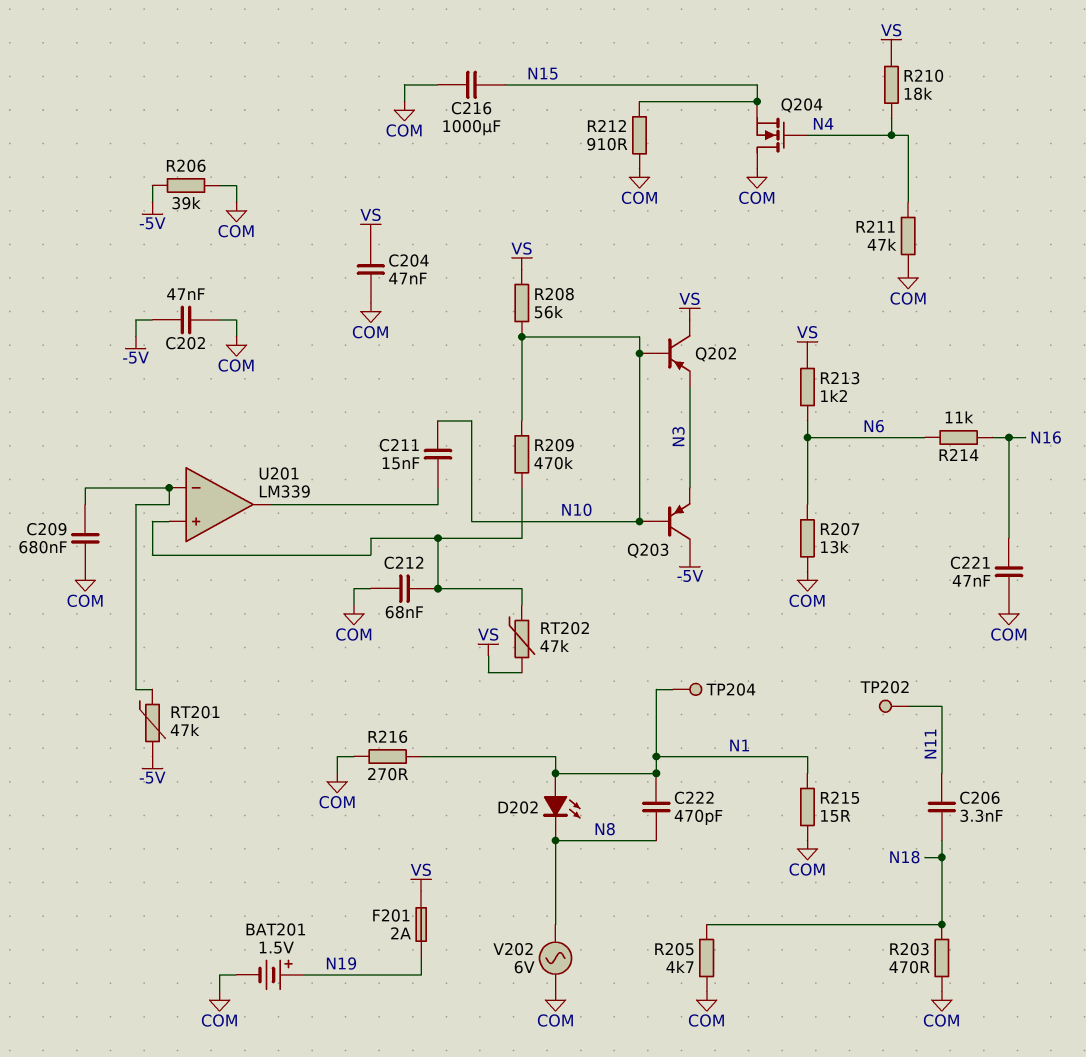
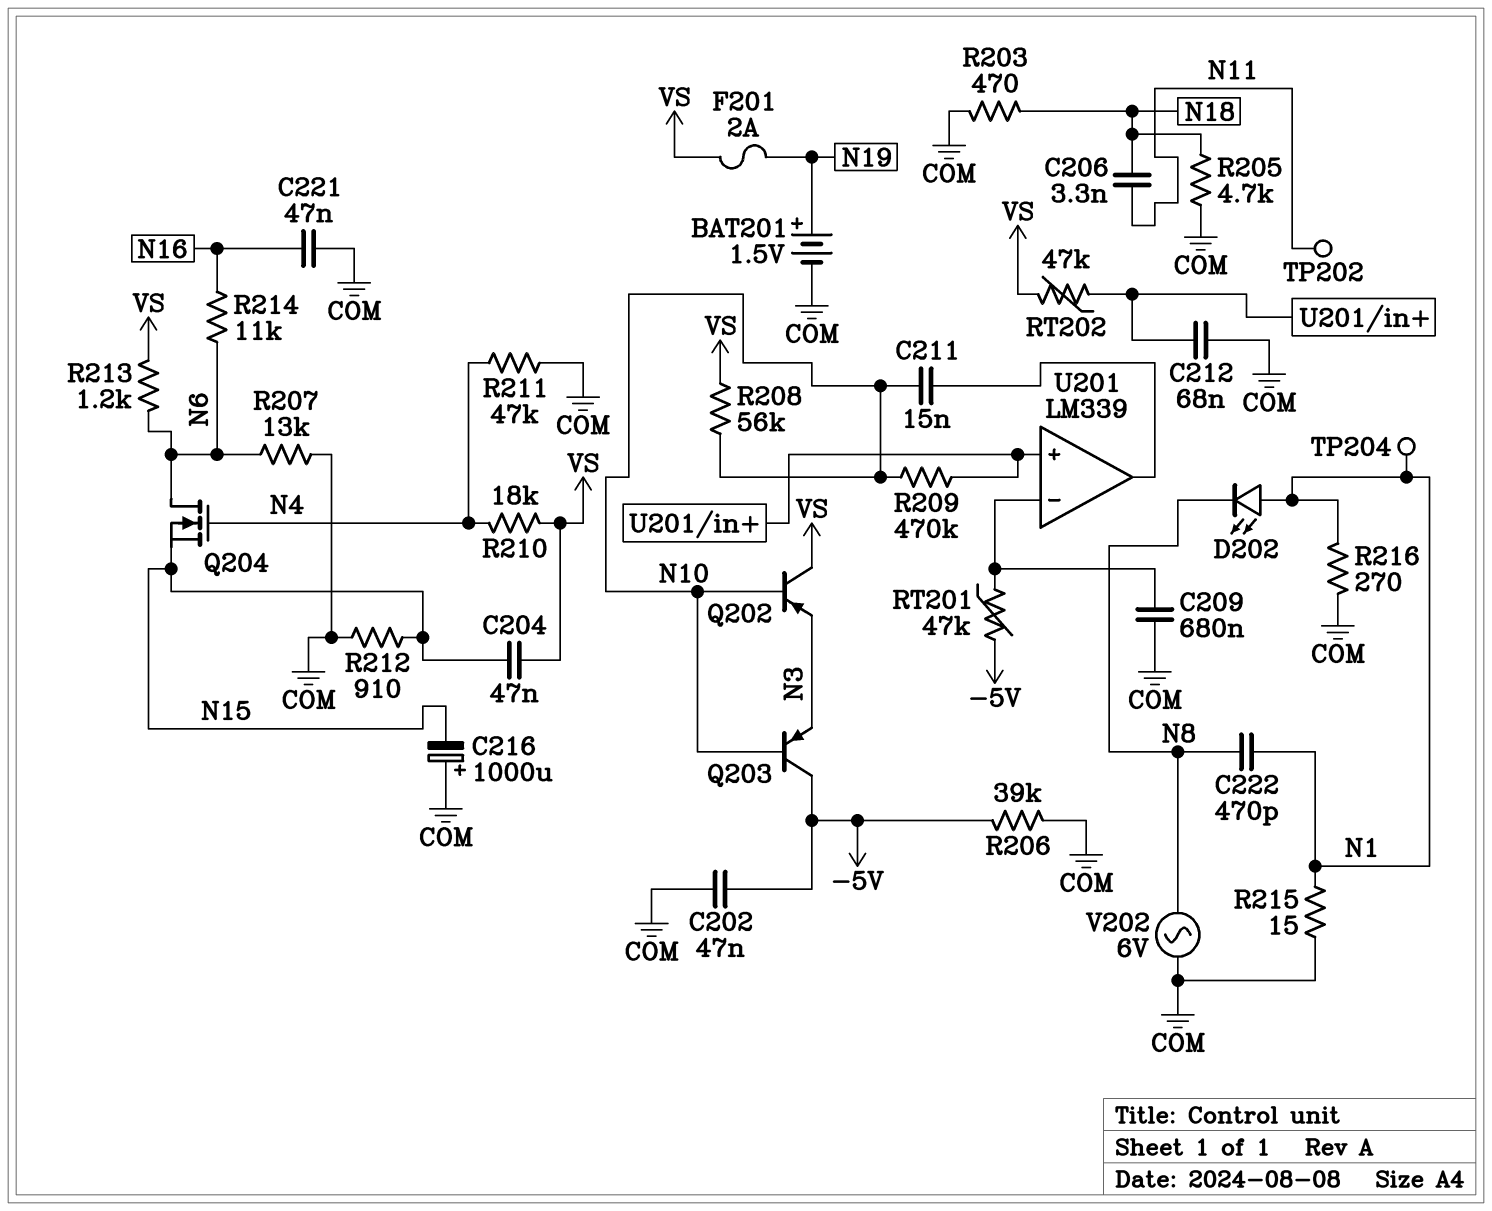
C204: 47nF (COM, VS) -> 47nF (N15, VS)
C216: 1000uF (COM, N15) -> 1000uF (plus COM, minus N15)
Q204: NMOS (G N4, D COM, S N15) -> NMOS (G N4, D N6, S N15)

